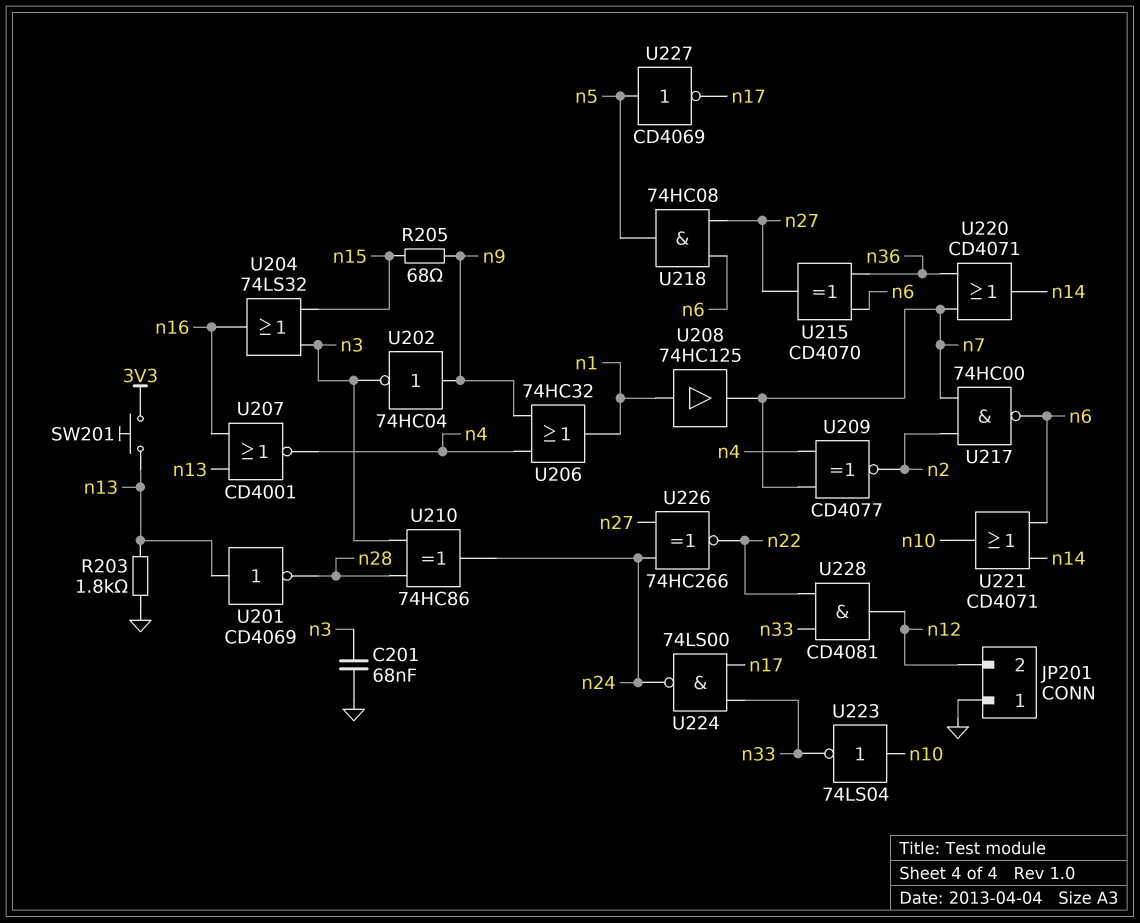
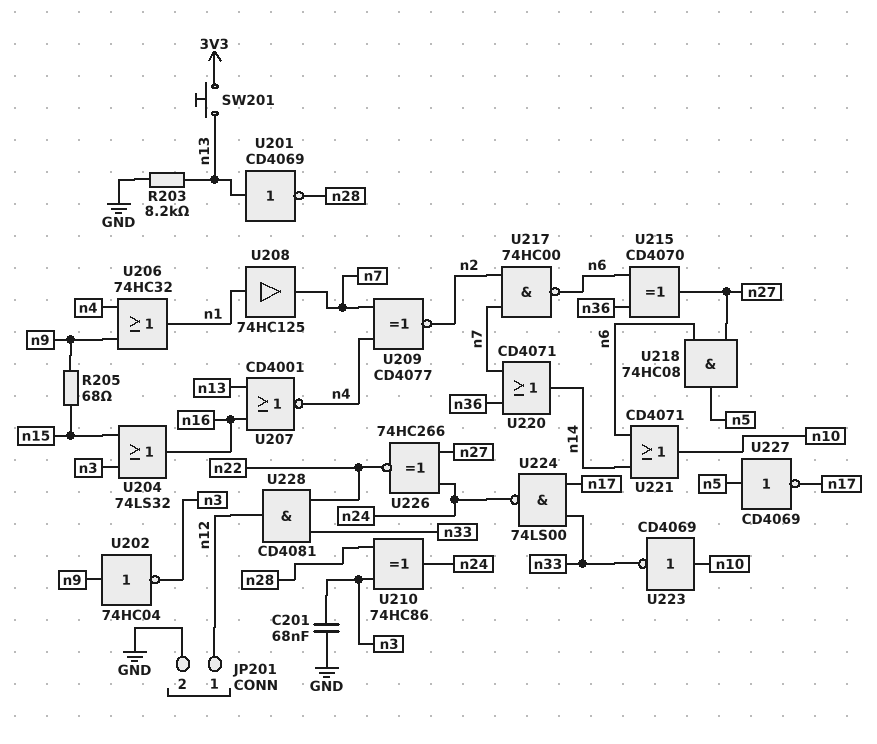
JP201 pin 1: GND -> n12
JP201 pin 2: n12 -> GND
R203: 1.8k (GND, n13) -> 8.2k (GND, n13)
U223: NOT 74LS04 (in n10, out n33) -> NOT CD4069 (in n10, out n33)

